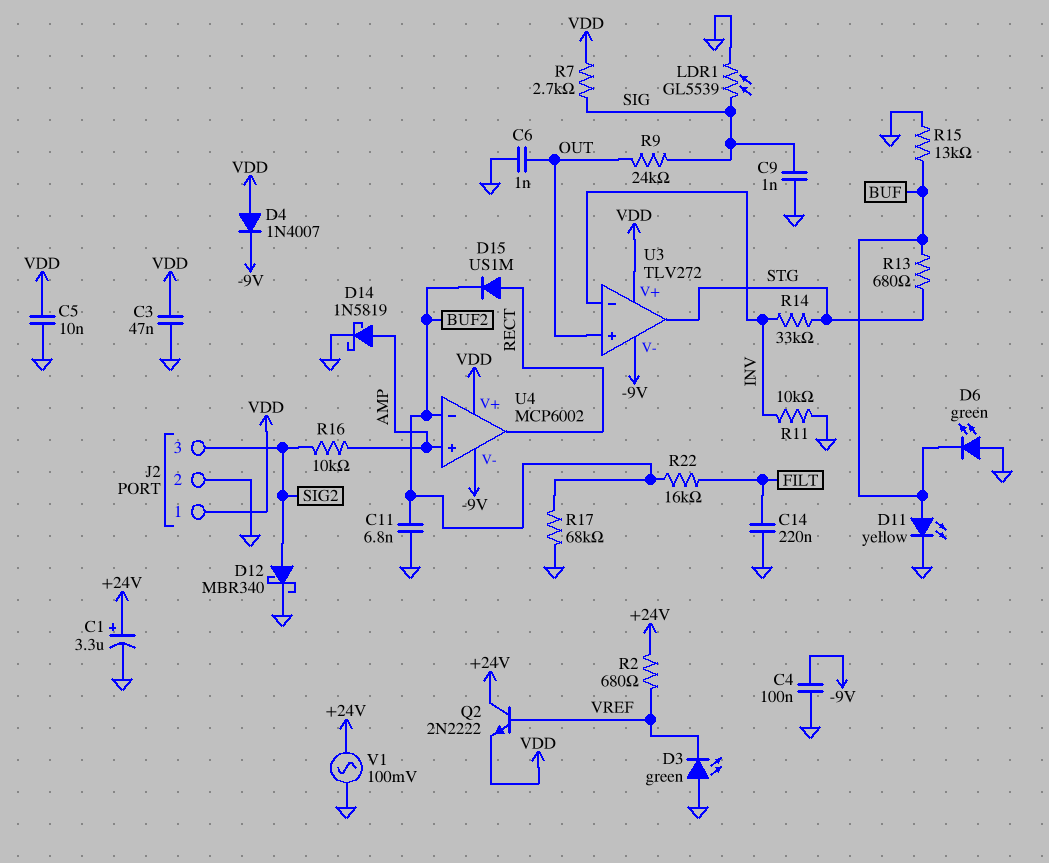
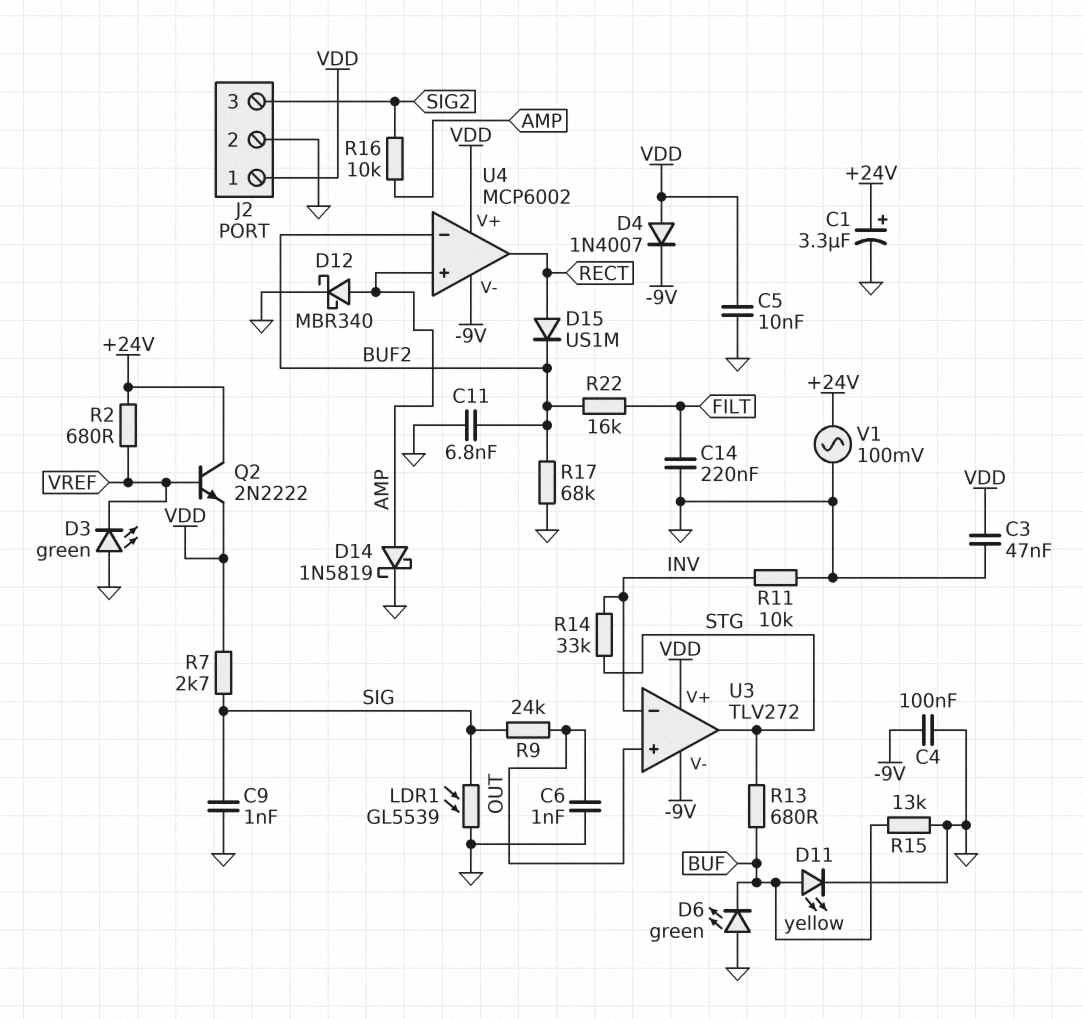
D12: schottky MBR340 (A SIG2, K GND) -> schottky MBR340 (A AMP, K GND)

